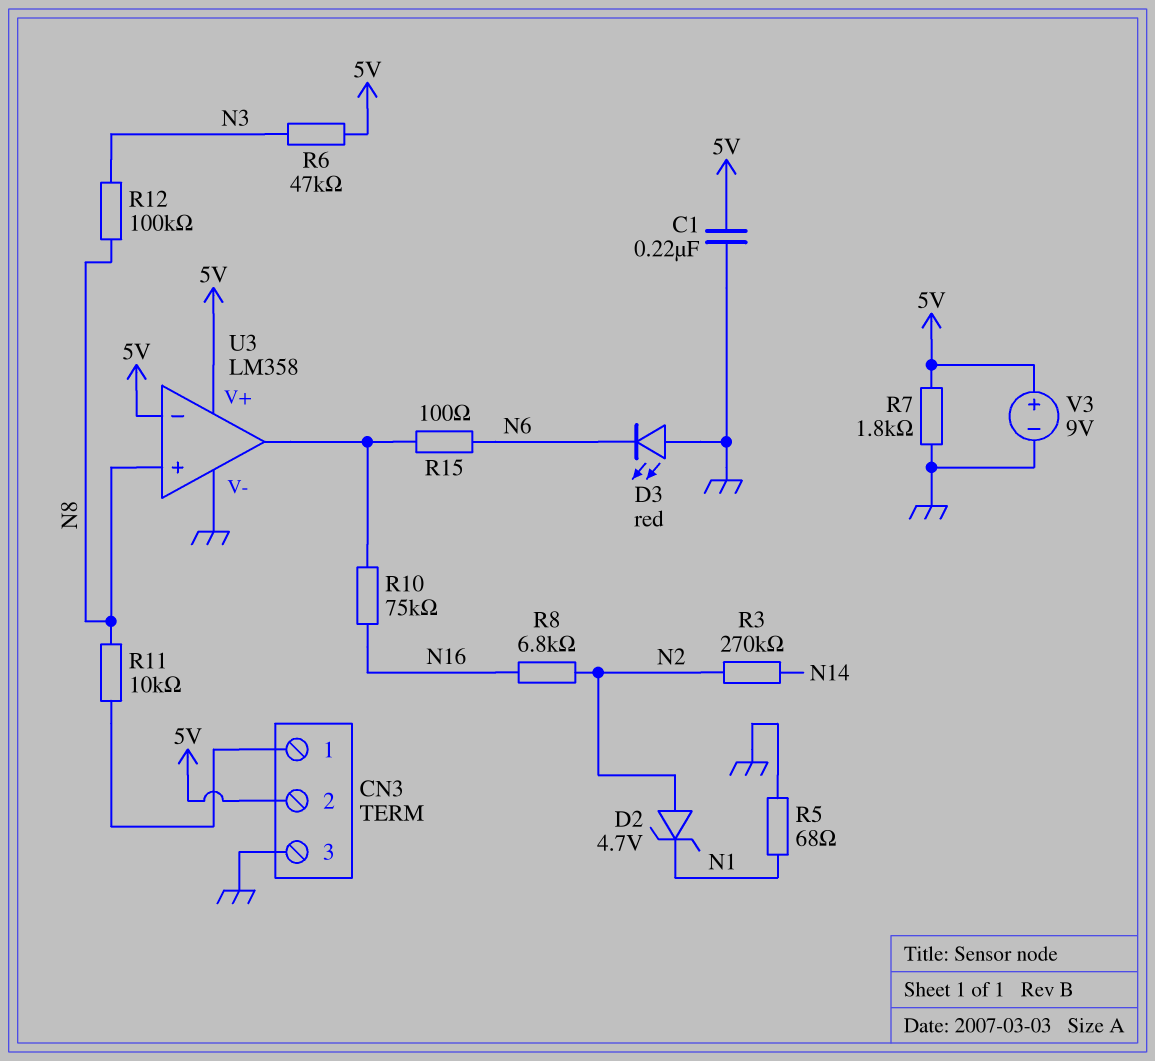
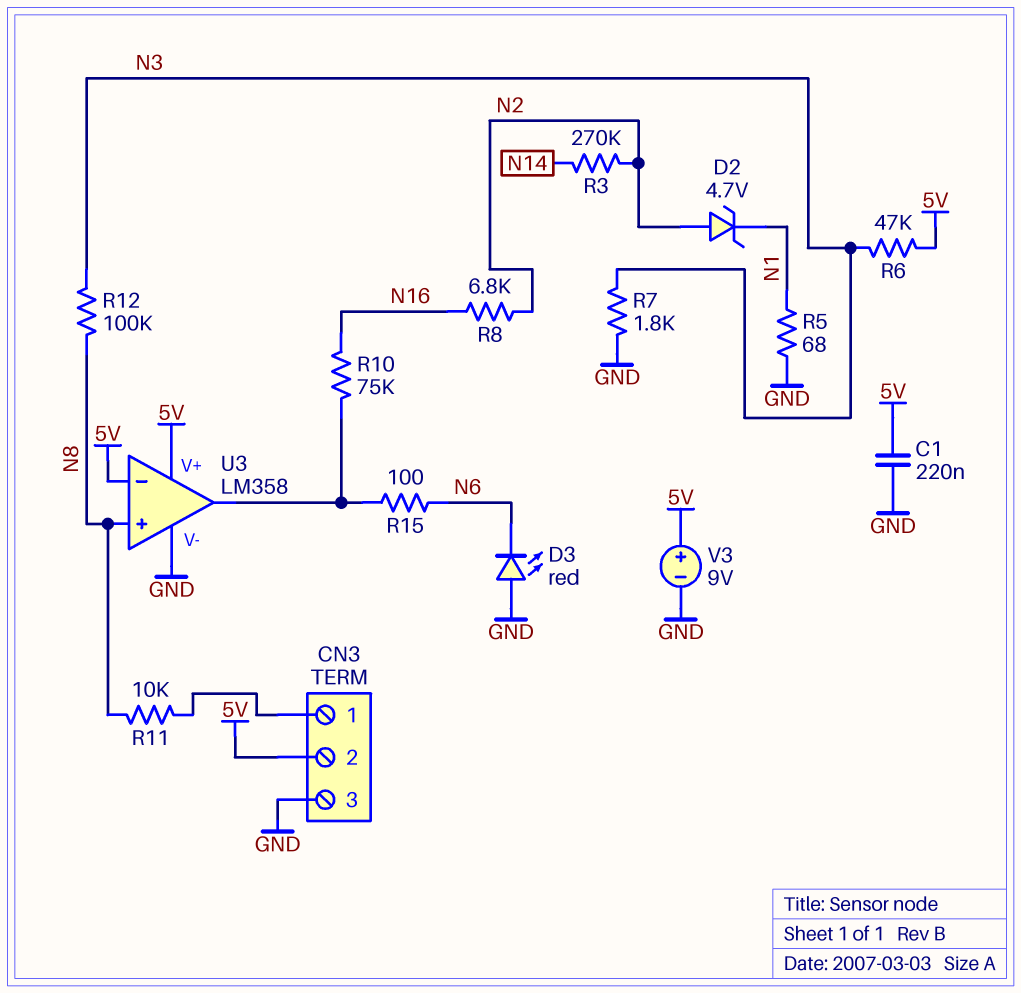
R7: 1.8k (5V, GND) -> 1.8k (GND, N3)

